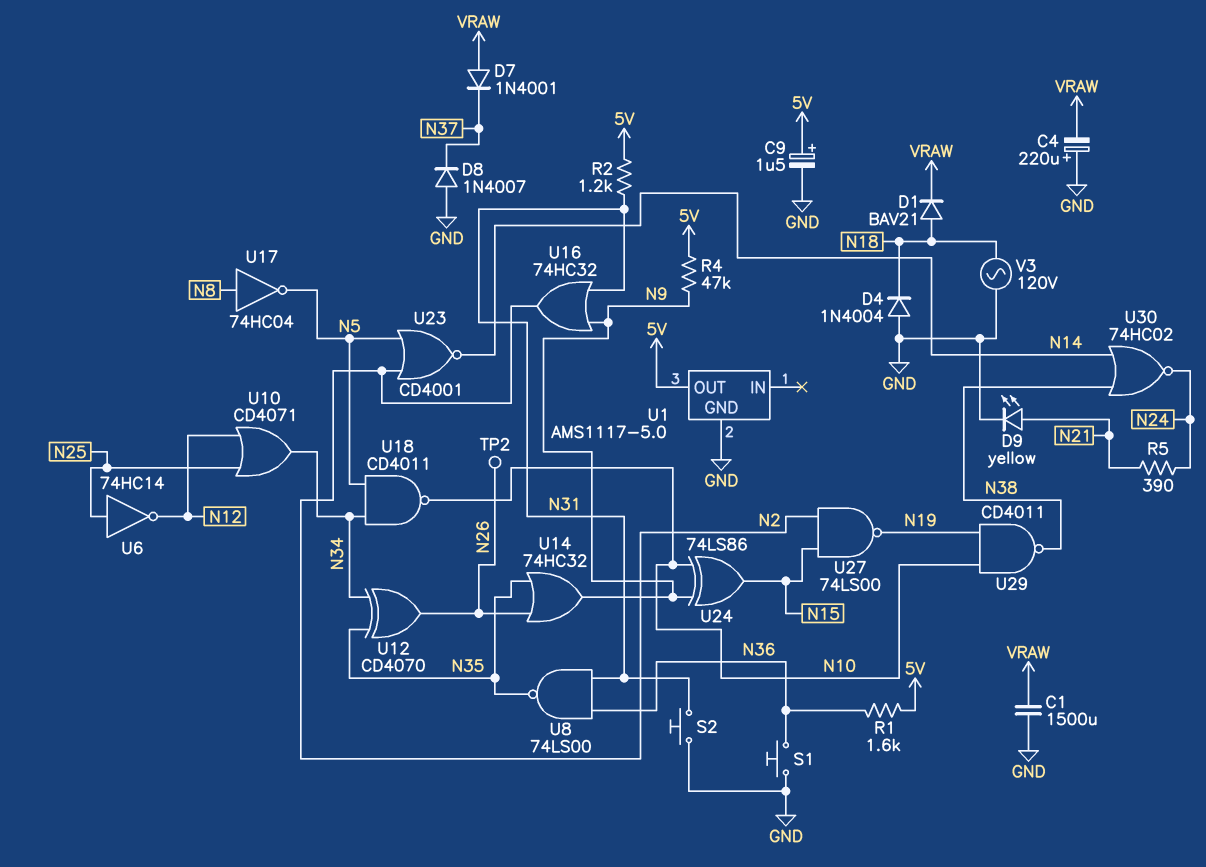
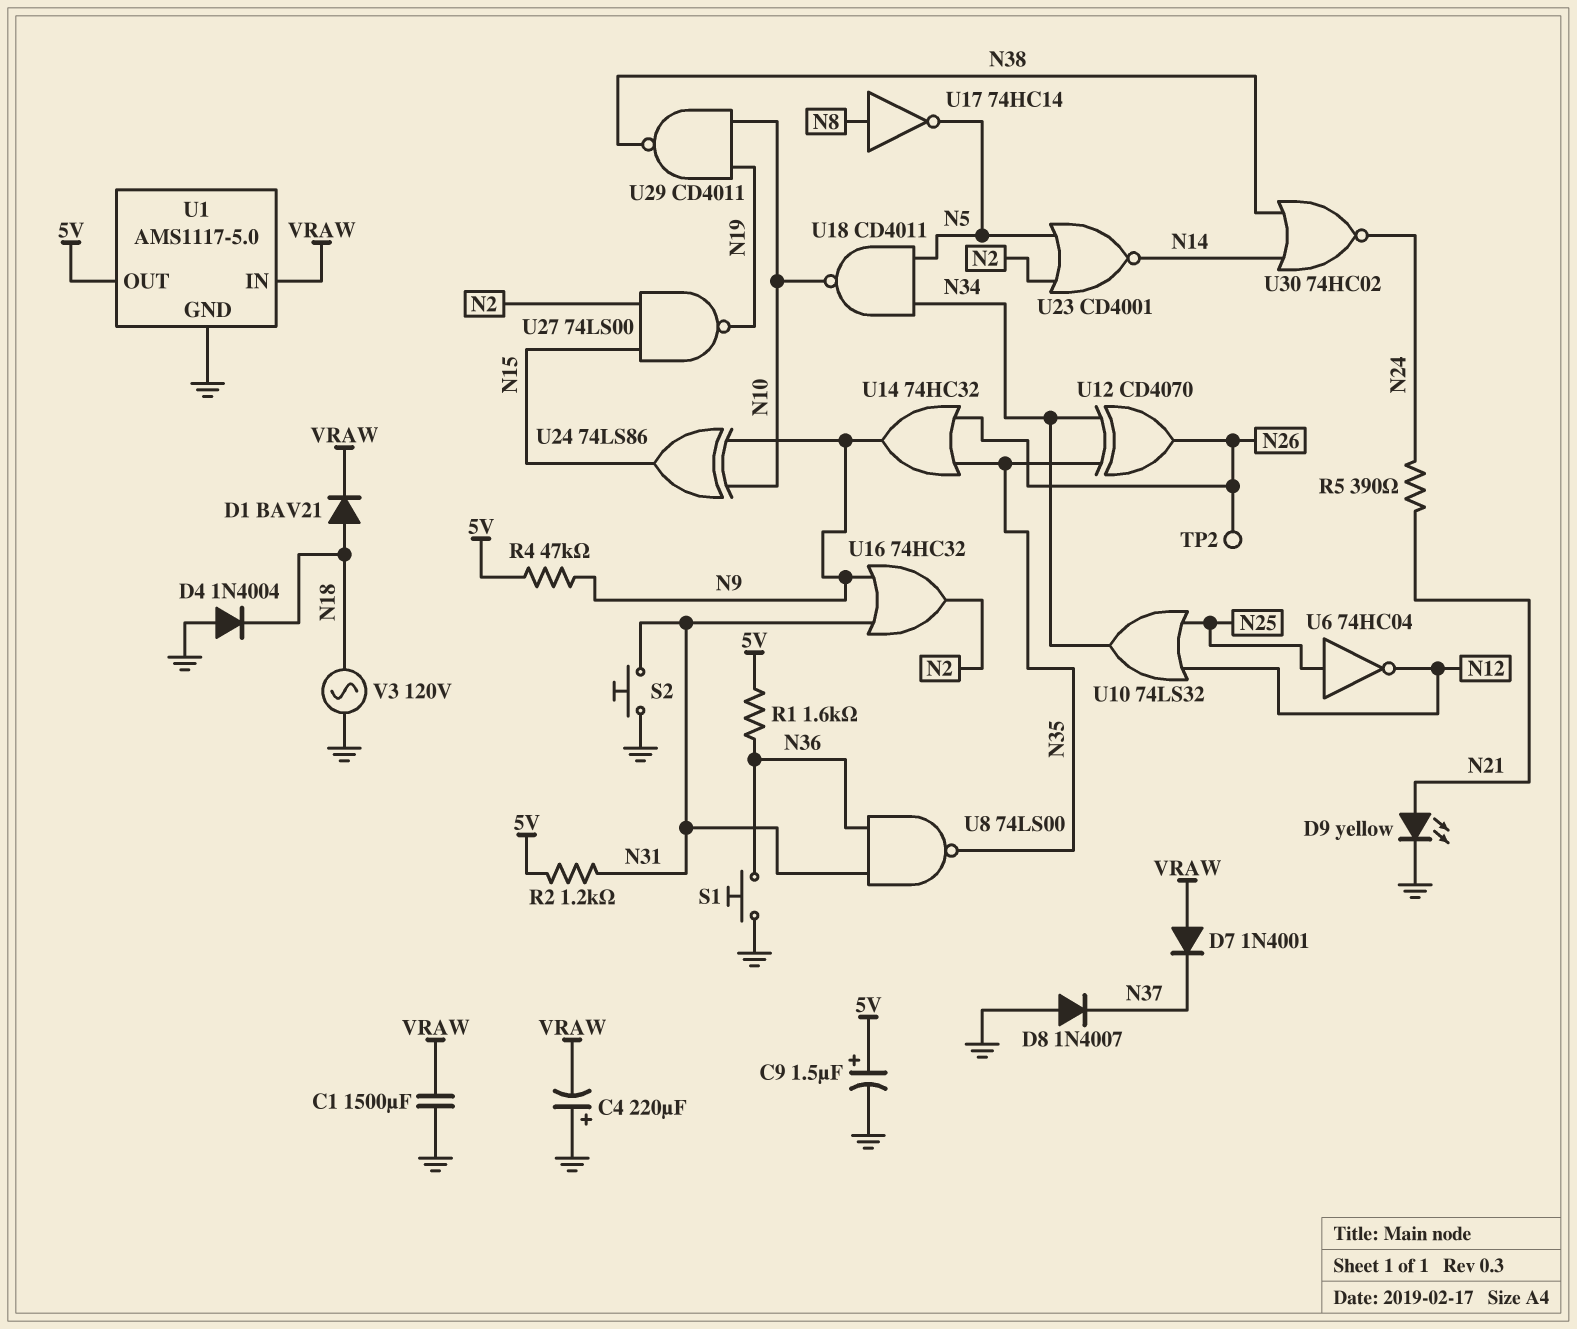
U1 pin IN: none -> VRAW
U6: NOT 74HC14 (in N25, out N12) -> NOT 74HC04 (in N25, out N12)
U10: OR CD4071 (in N12, in N25, out N34) -> OR 74LS32 (in N12, in N25, out N34)
U17: NOT 74HC04 (in N8, out N5) -> NOT 74HC14 (in N8, out N5)

